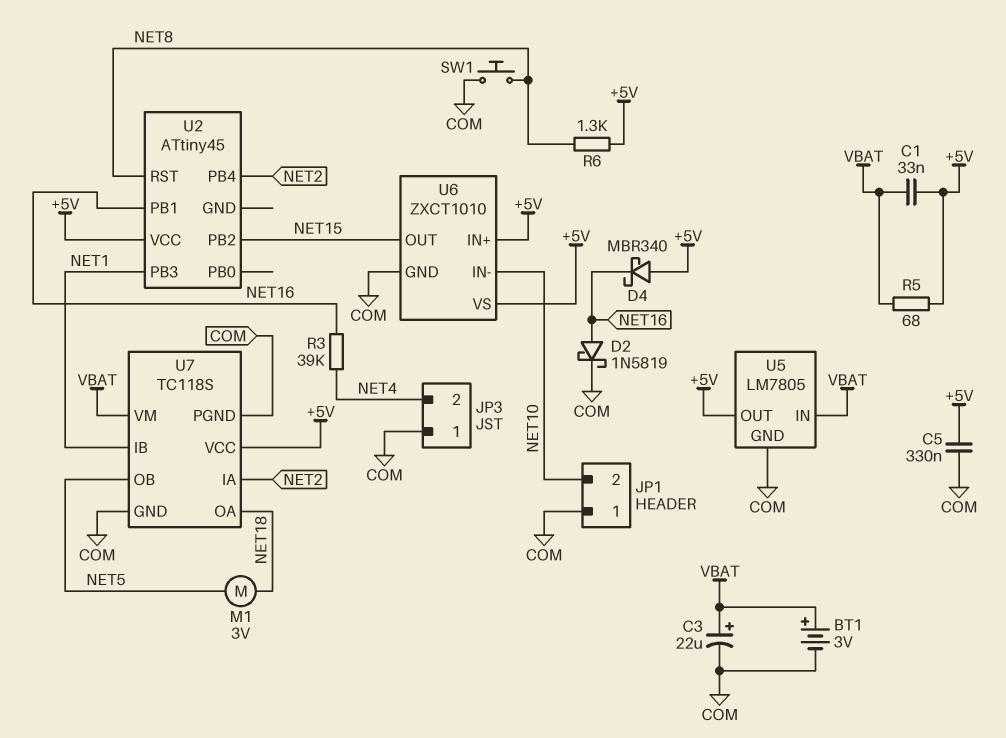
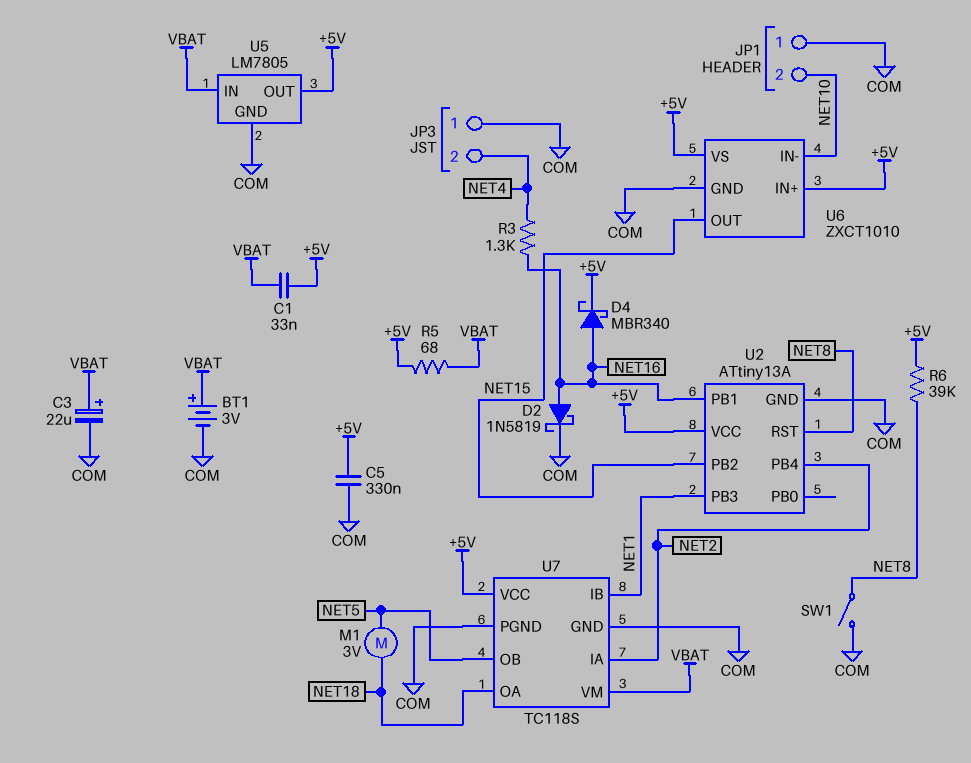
D4: schottky MBR340 (A +5V, K NET16) -> schottky MBR340 (A NET16, K +5V)
R3: 39k (NET4, NET16) -> 1.3k (NET4, NET16)
R6: 1.3k (+5V, NET8) -> 39k (+5V, NET8)
SW1: button (COM, NET8) -> switch (COM, NET8)
U2: ATtiny45 -> ATtiny13A
U2 pin GND: none -> COM

